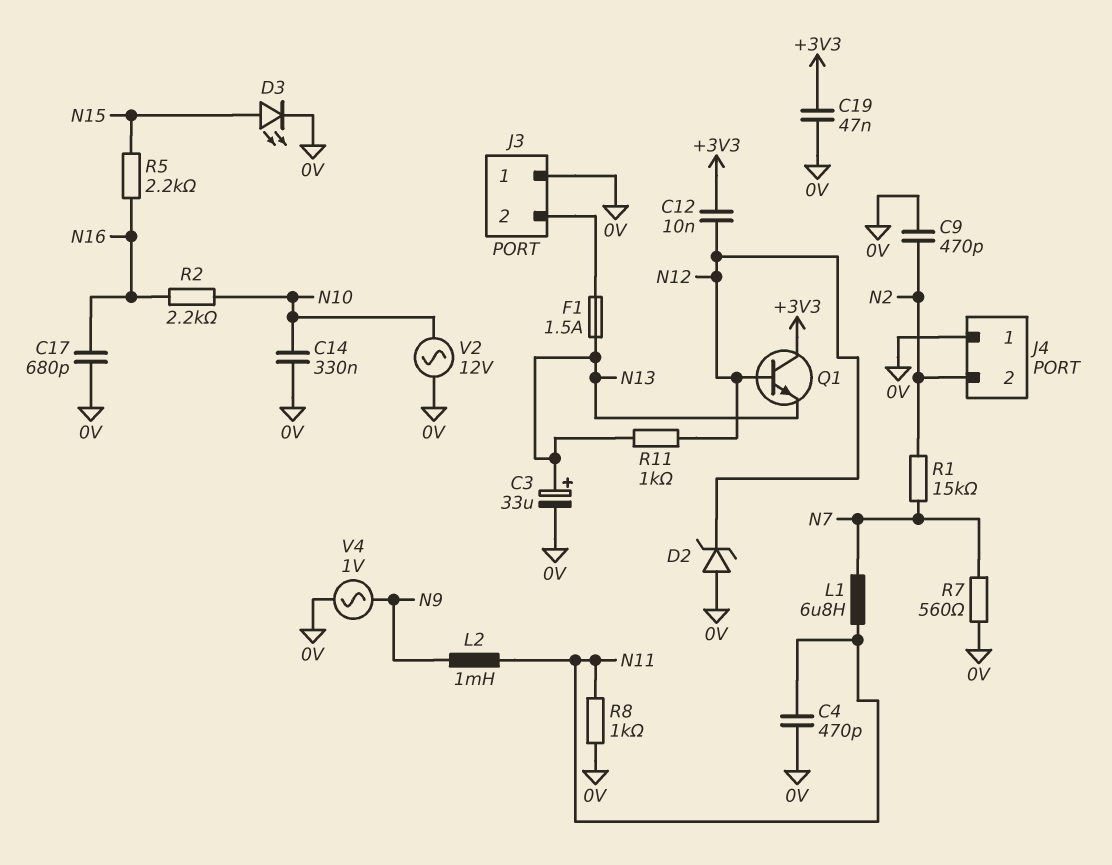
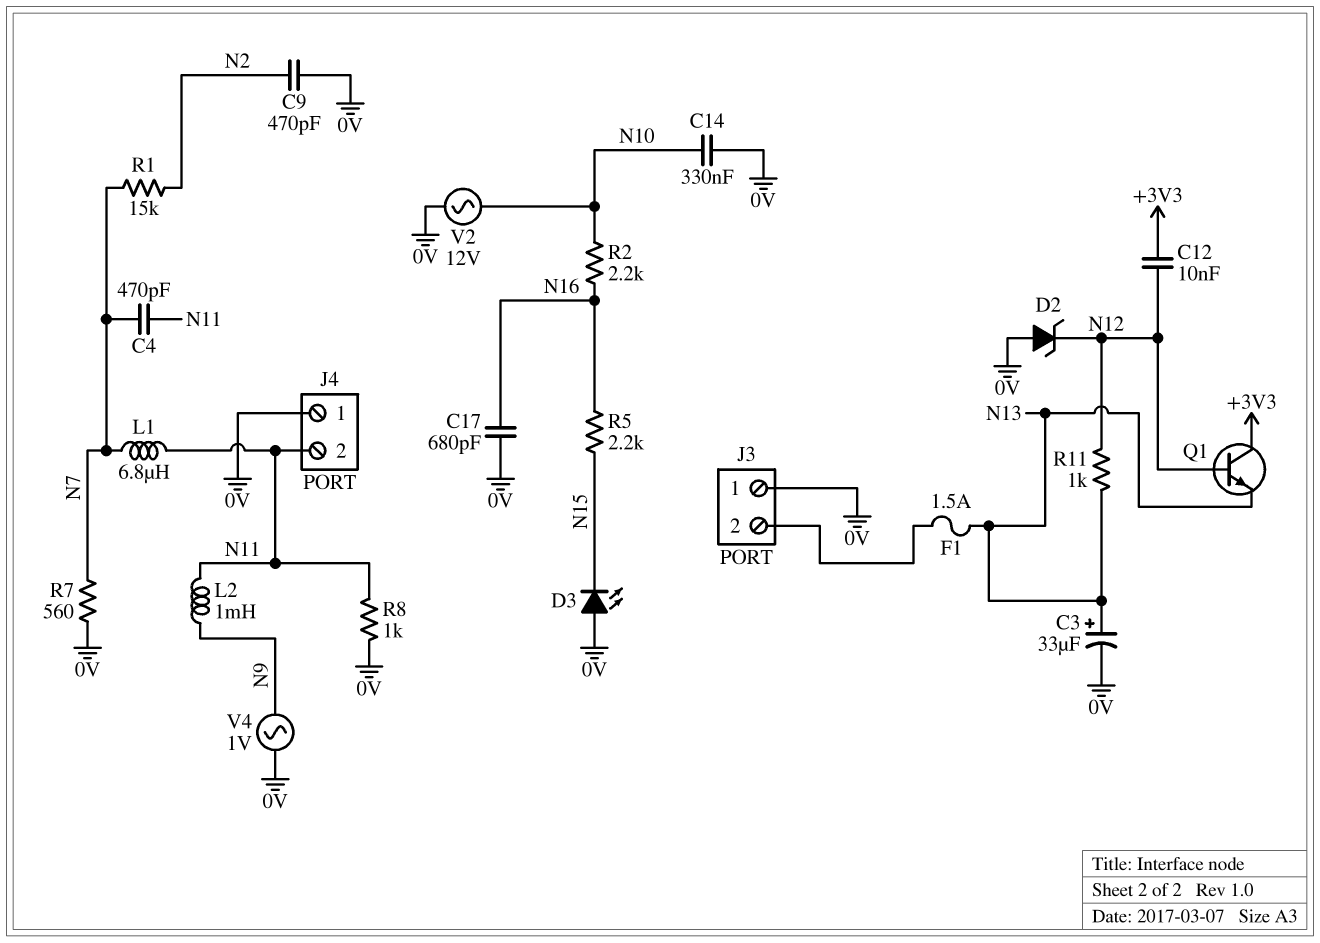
C4: 470pF (0V, N11) -> 470pF (N7, N11)
C19: 47nF (+3V3, 0V) -> none
D3: LED (A N15, K 0V) -> LED (A 0V, K N15)
J4 pin 2: N2 -> N11

